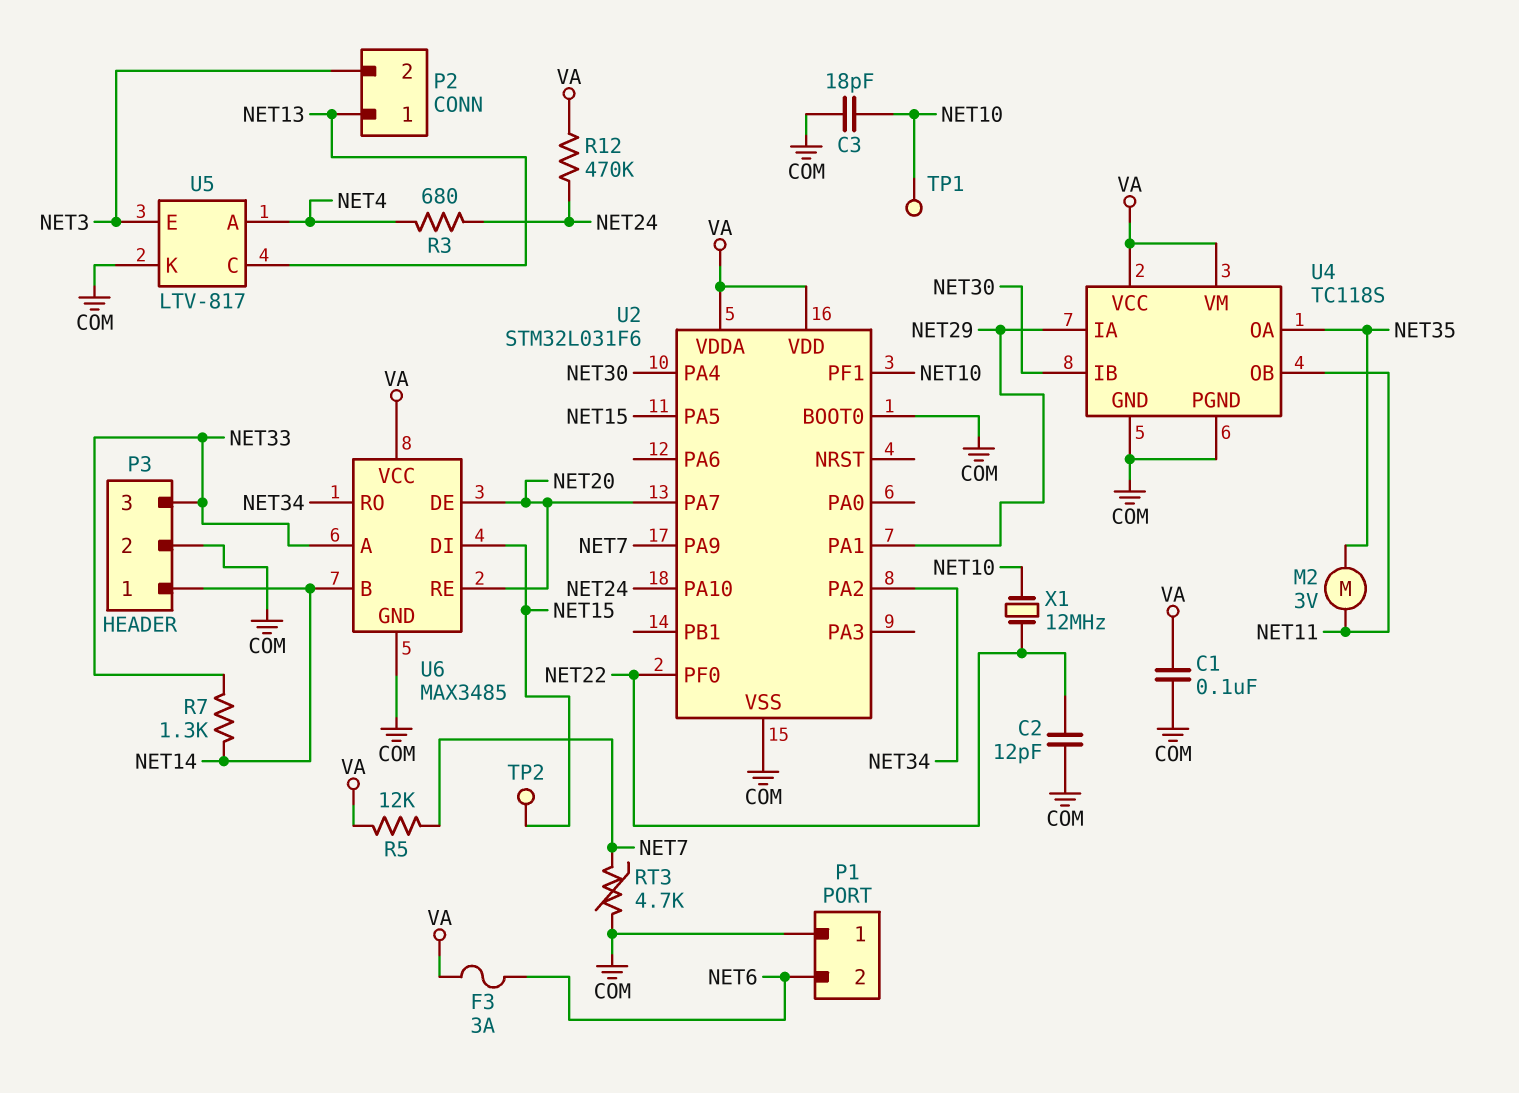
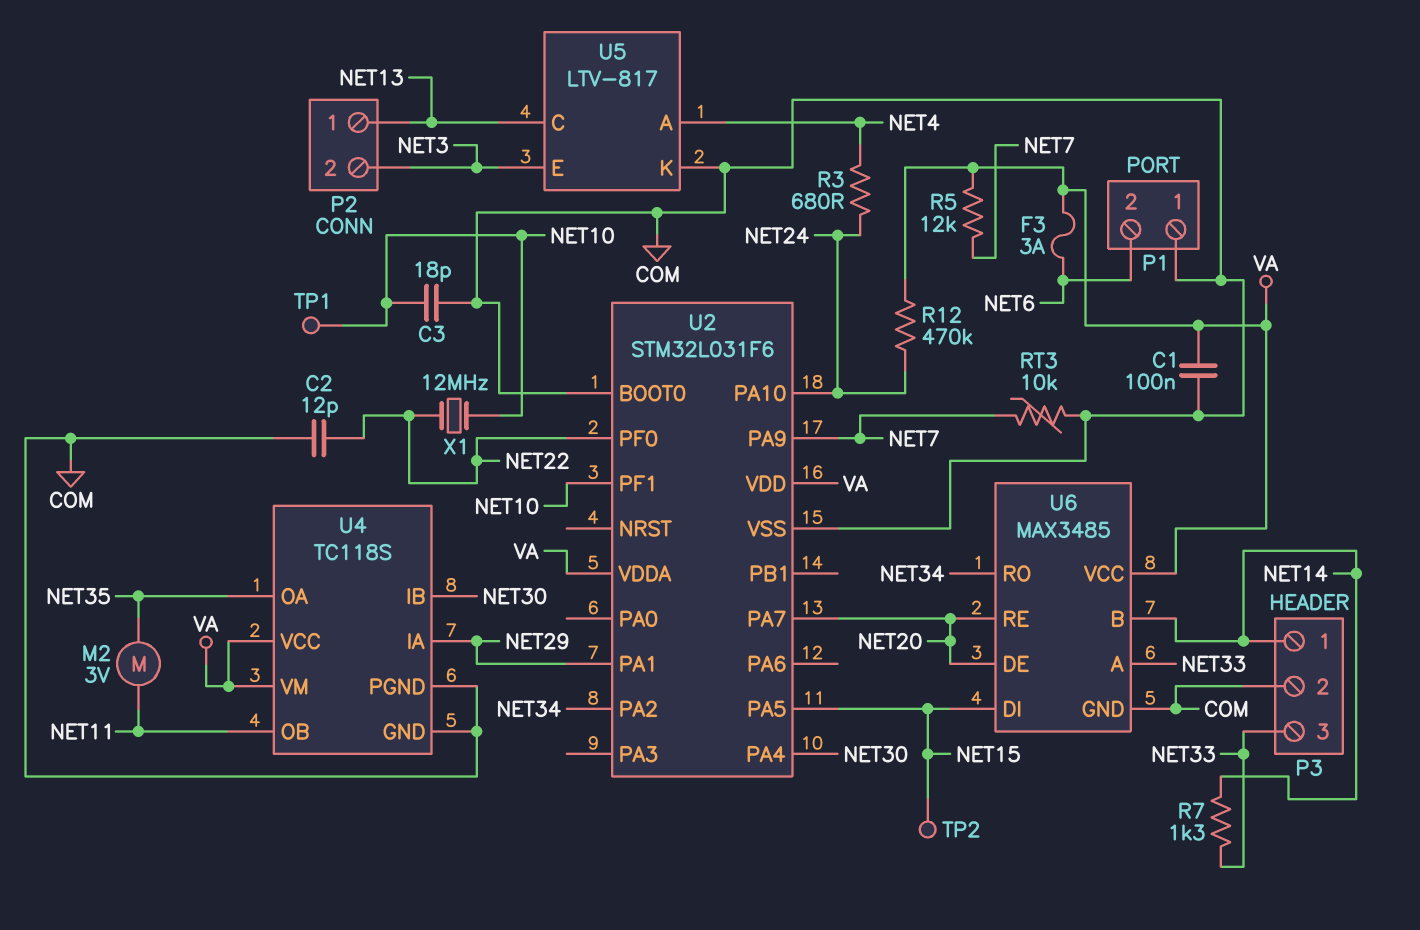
RT3: 4.7k (COM, NET7) -> 10k (COM, NET7)

